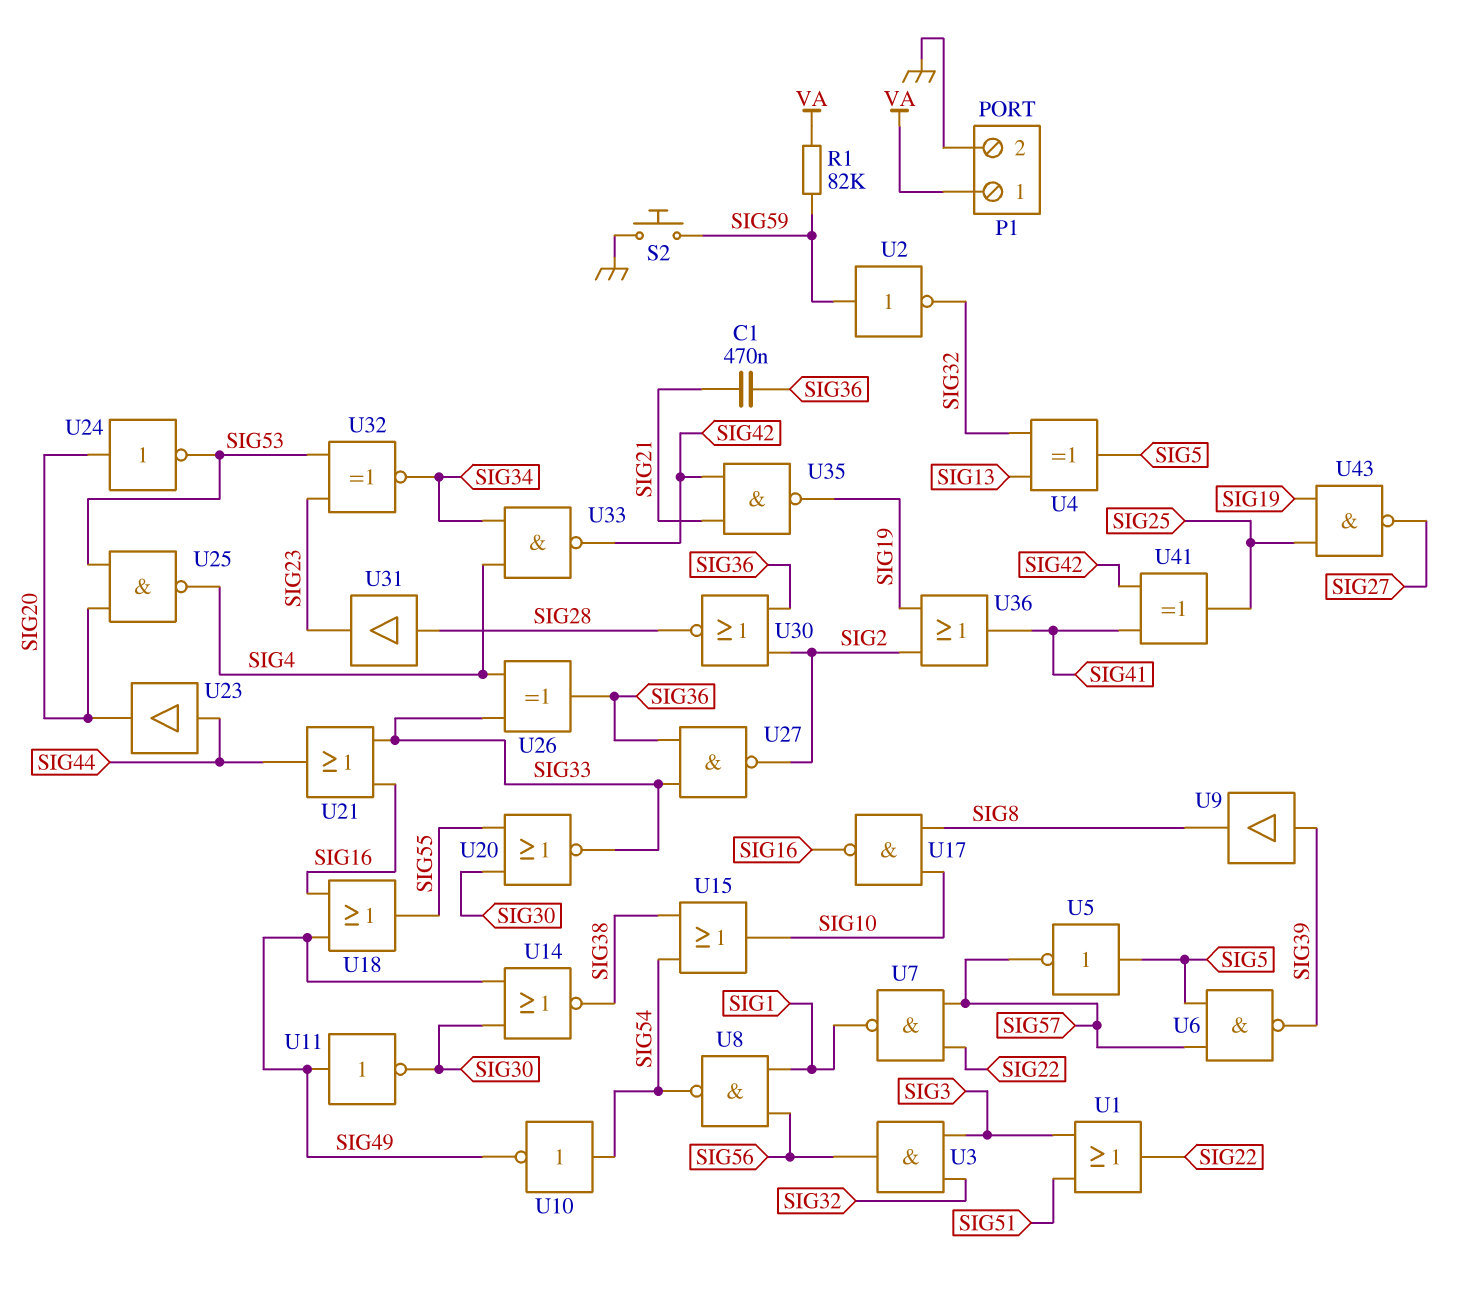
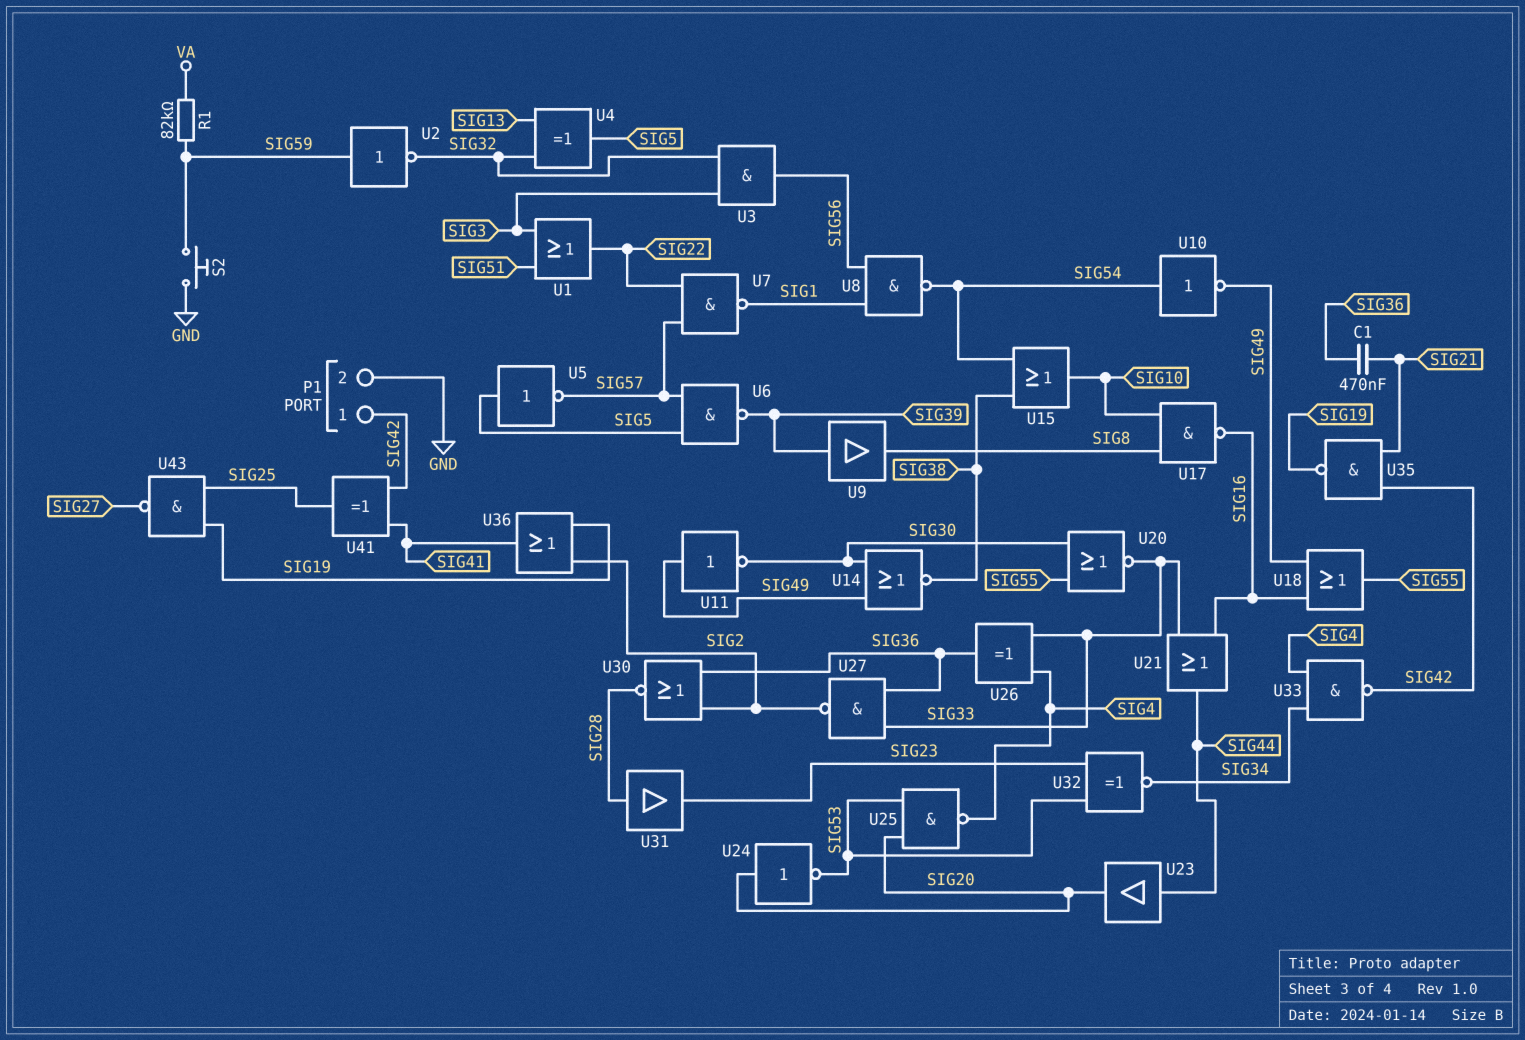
P1 pin 1: VA -> SIG42

